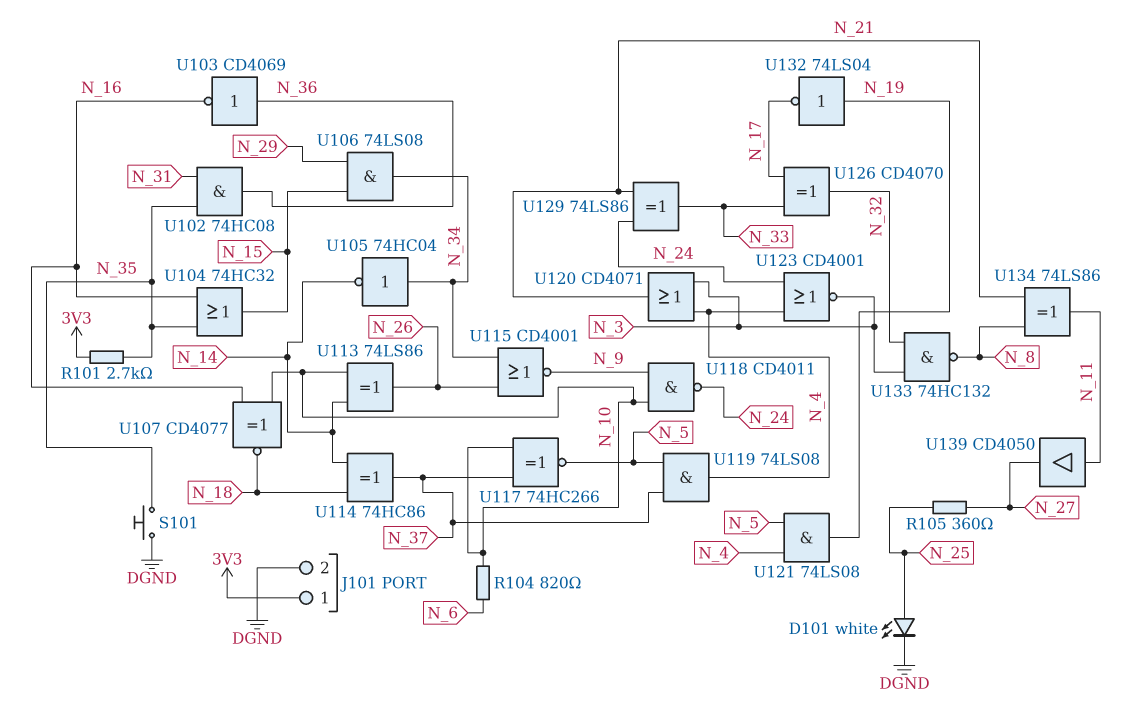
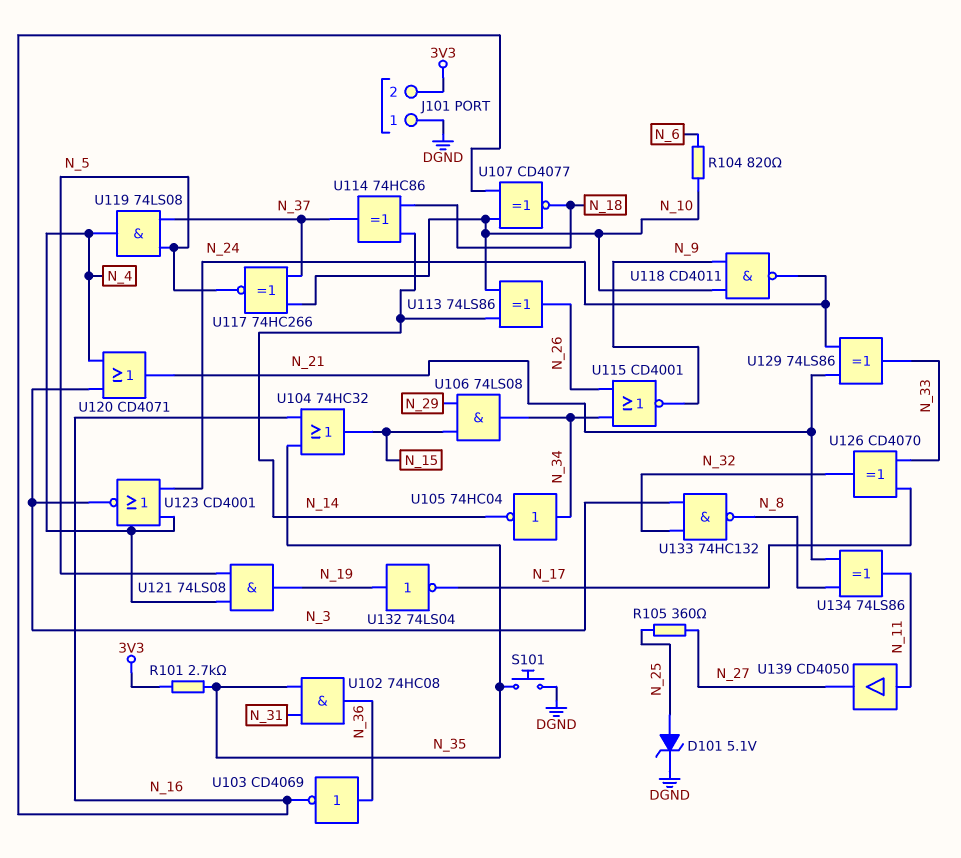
D101: LED white (A N_25, K DGND) -> zener 5.1V (A N_25, K DGND)
J101 pin 1: 3V3 -> DGND
J101 pin 2: DGND -> 3V3

